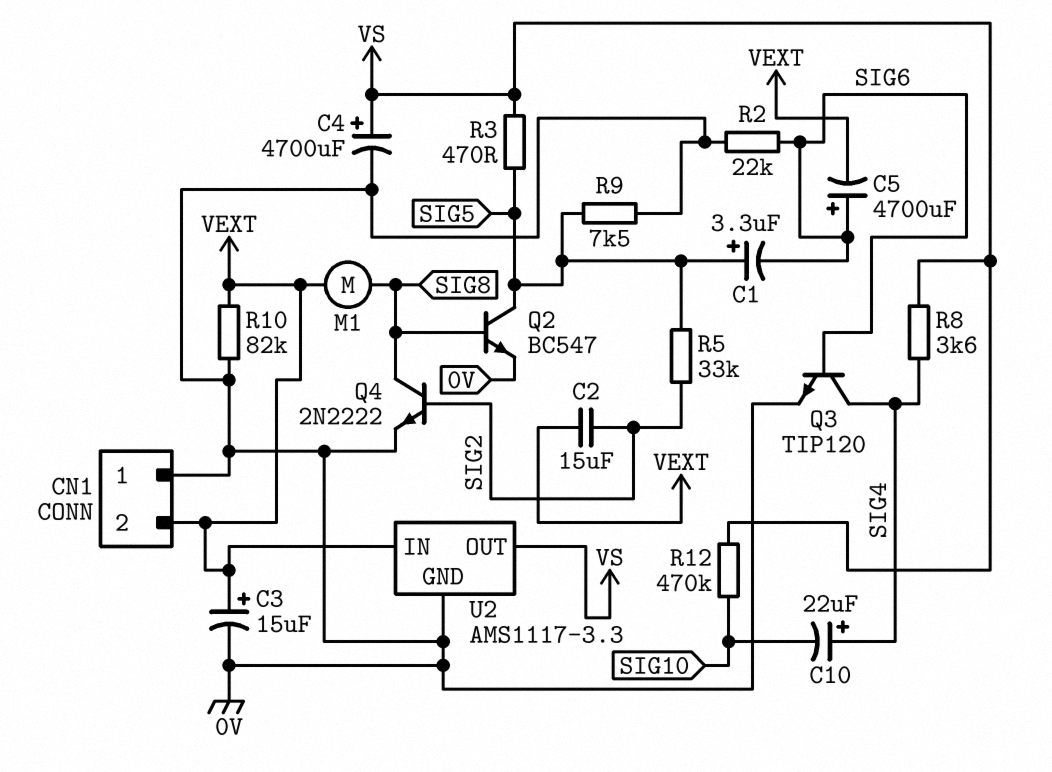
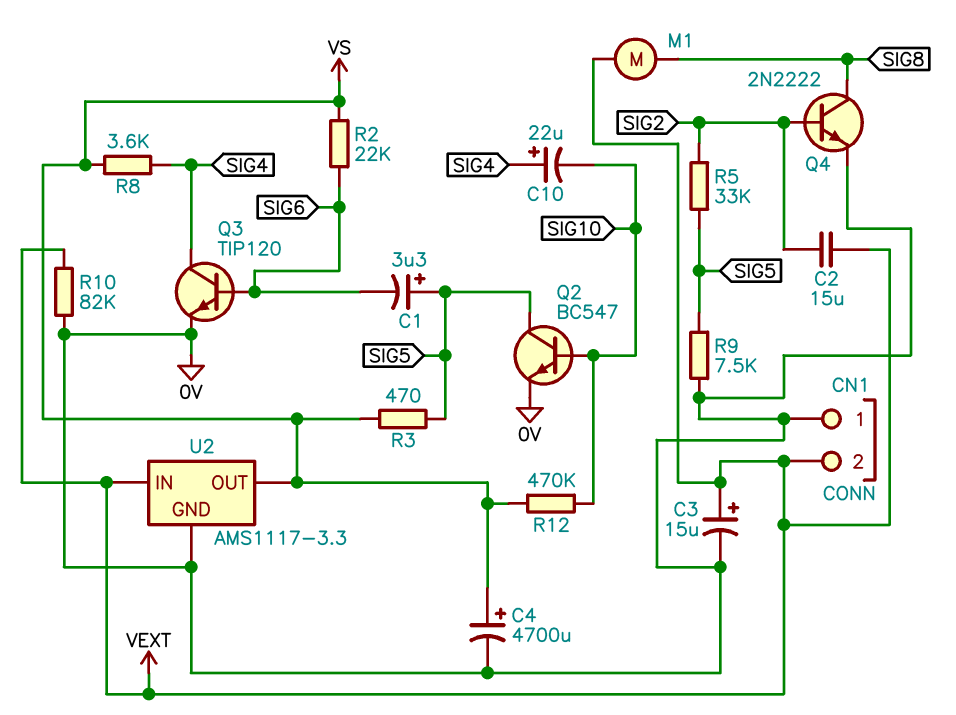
C5: 4700uF (plus SIG6, minus VEXT) -> none
Q2: NPN BC547 (B SIG8, C SIG5, E 0V) -> NPN BC547 (B SIG10, C SIG5, E 0V)
R2: 22k (0V, SIG6) -> 22k (SIG6, VS)

